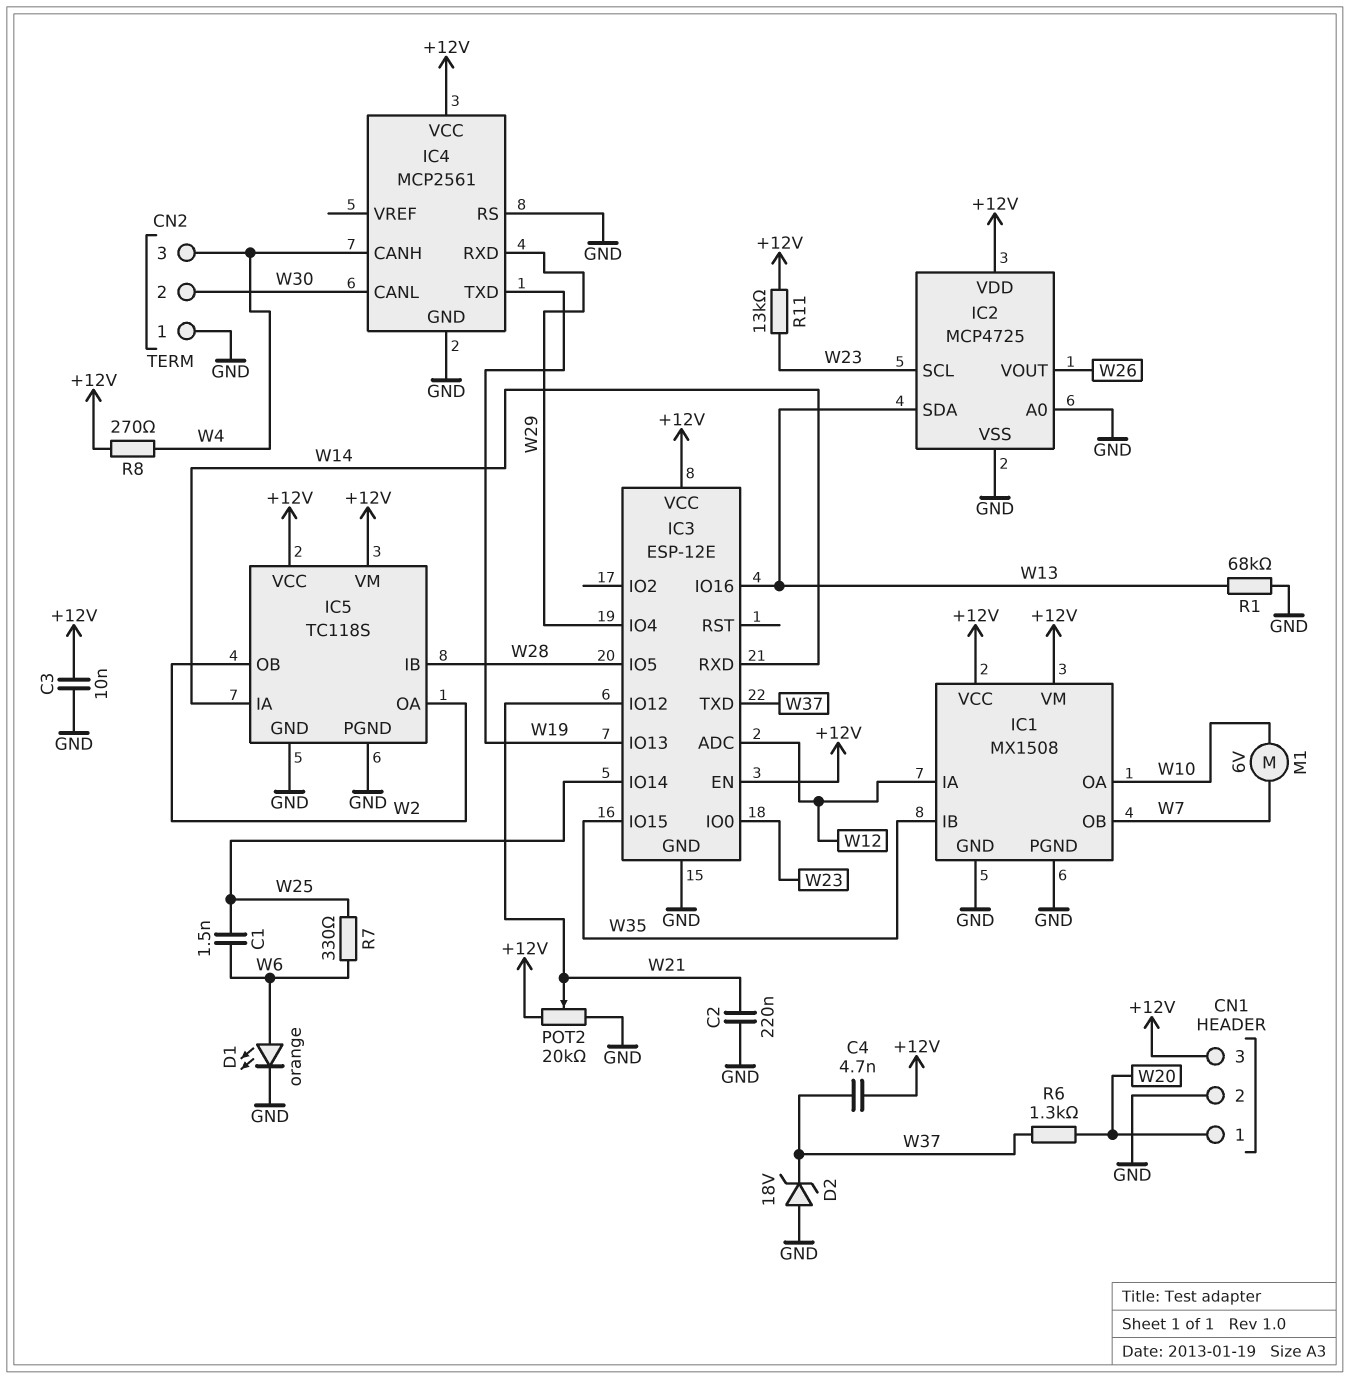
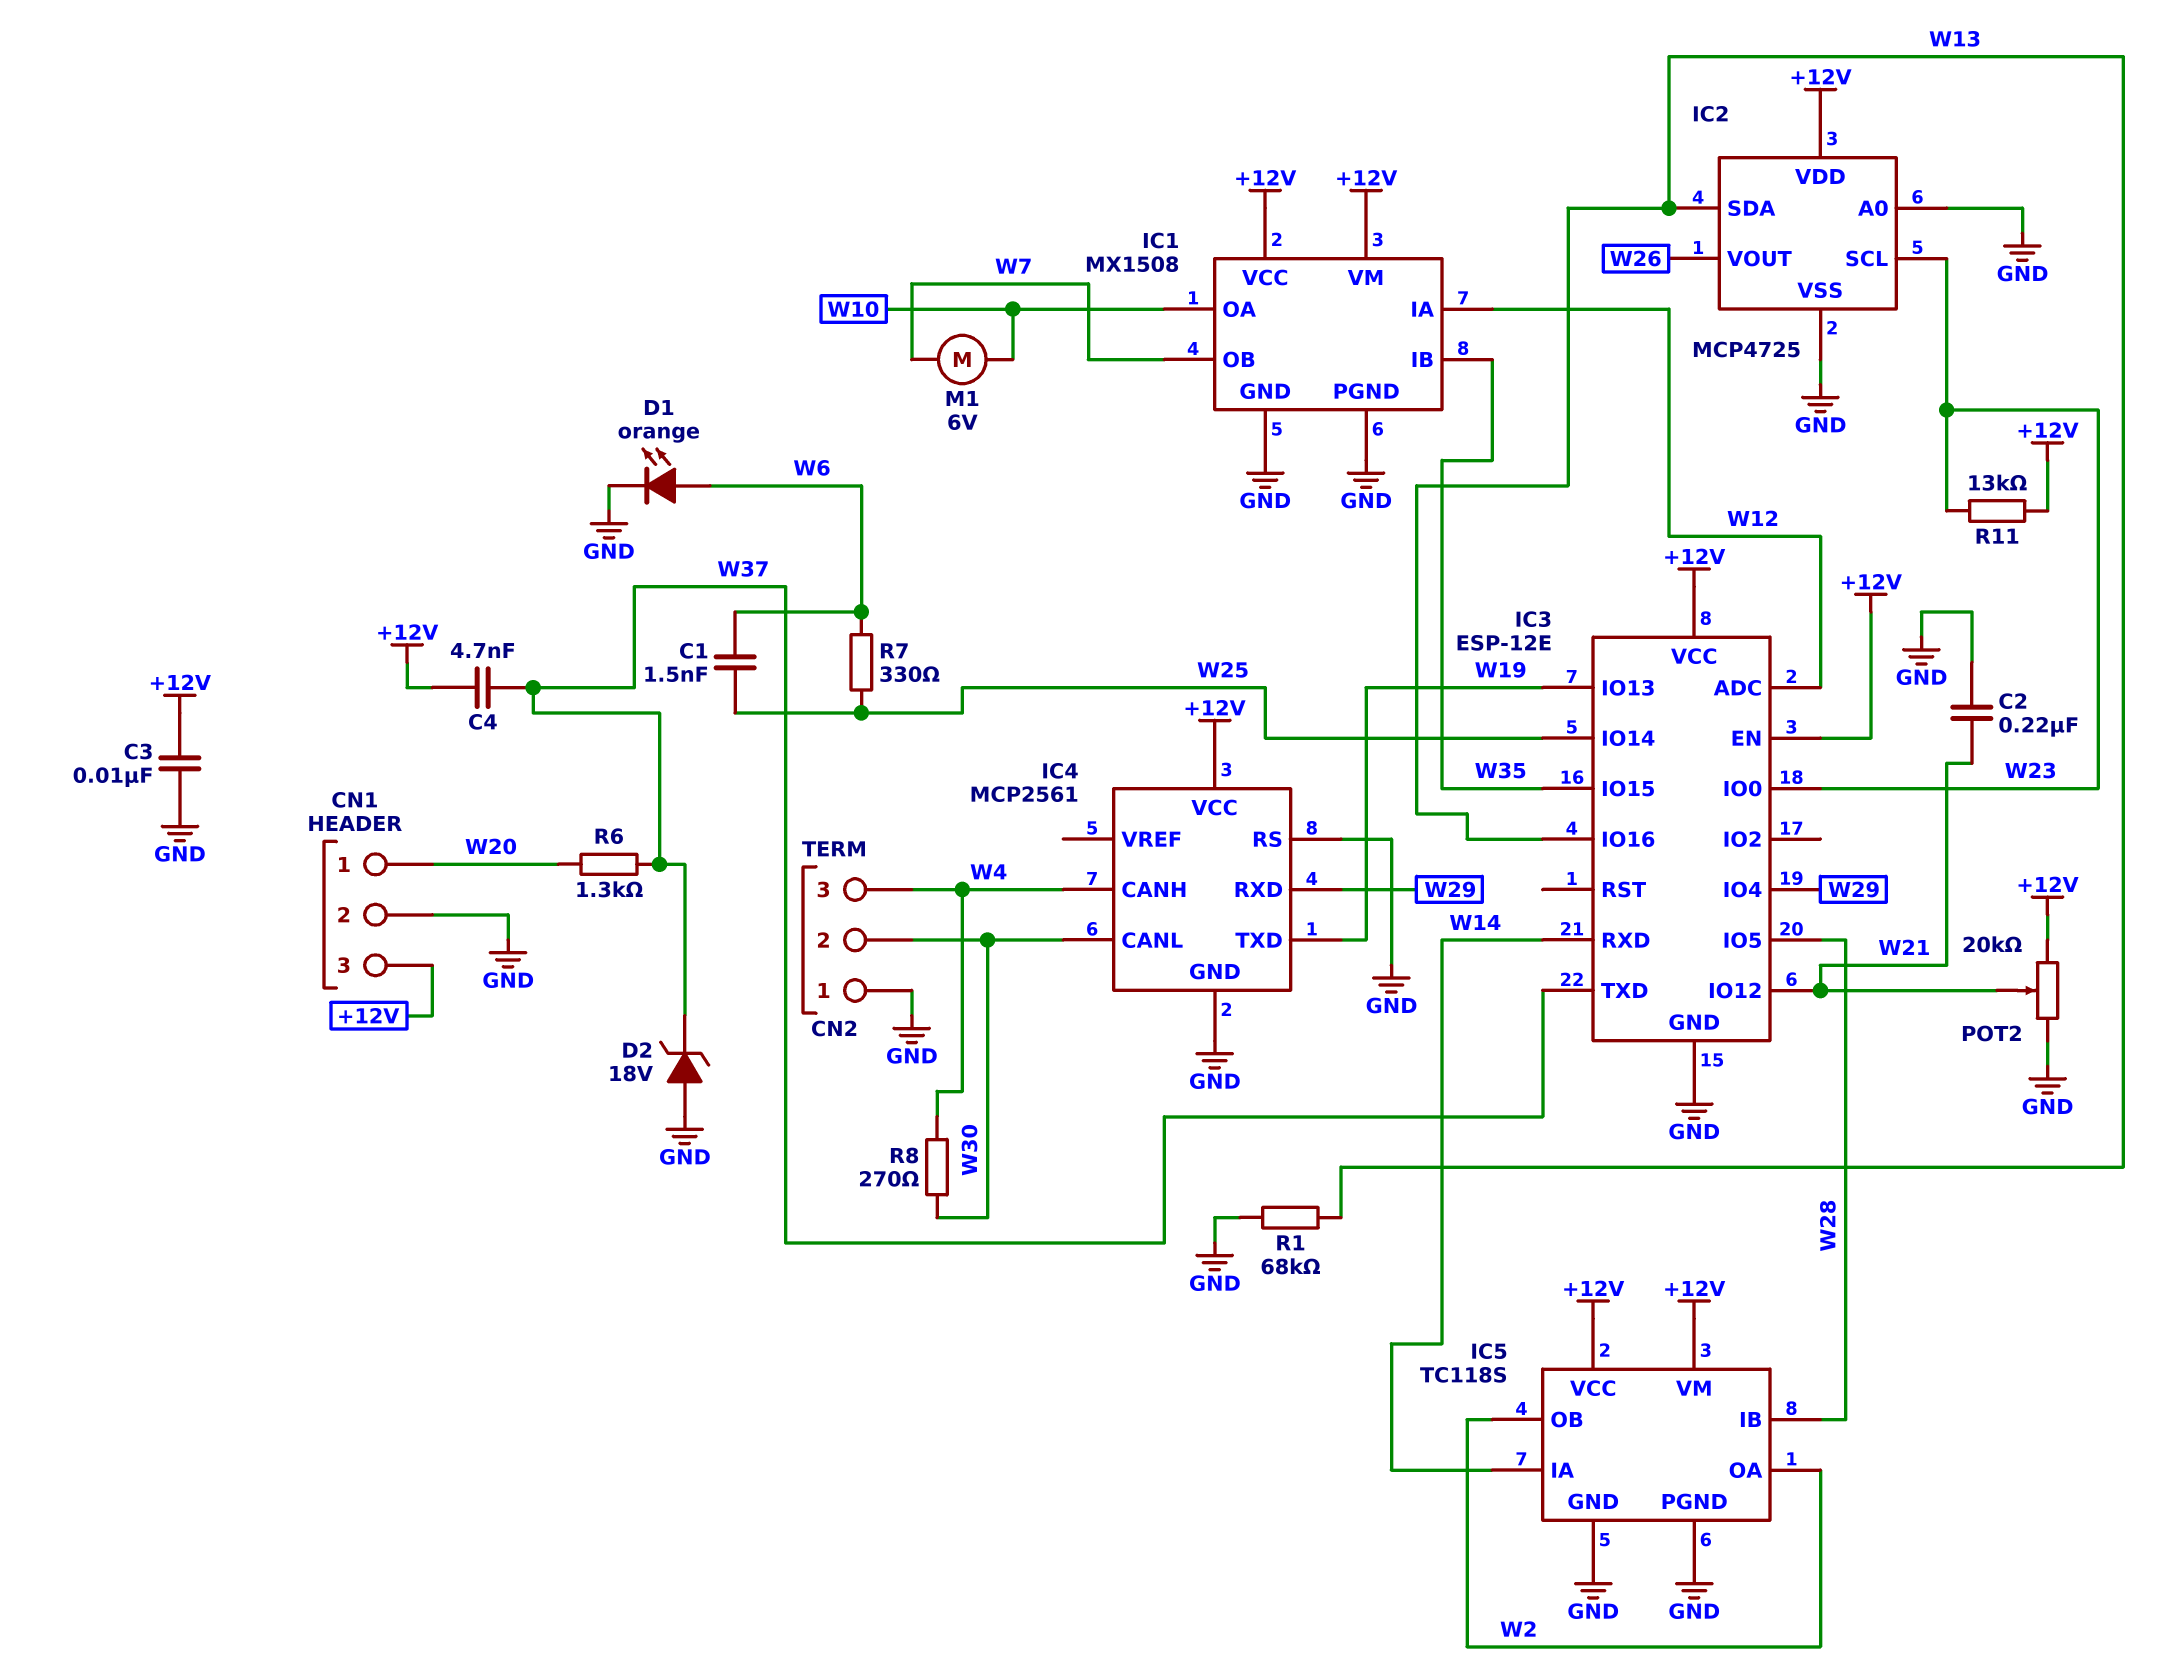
R8: 270 (+12V, W4) -> 270 (W4, W30)

